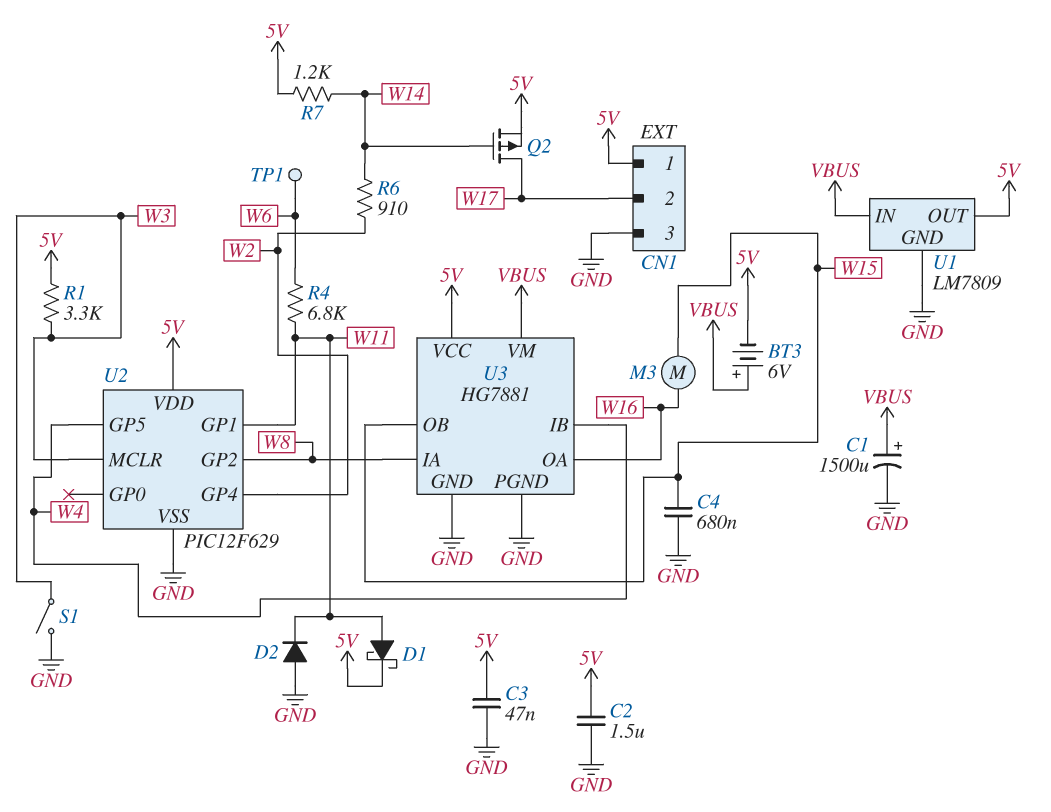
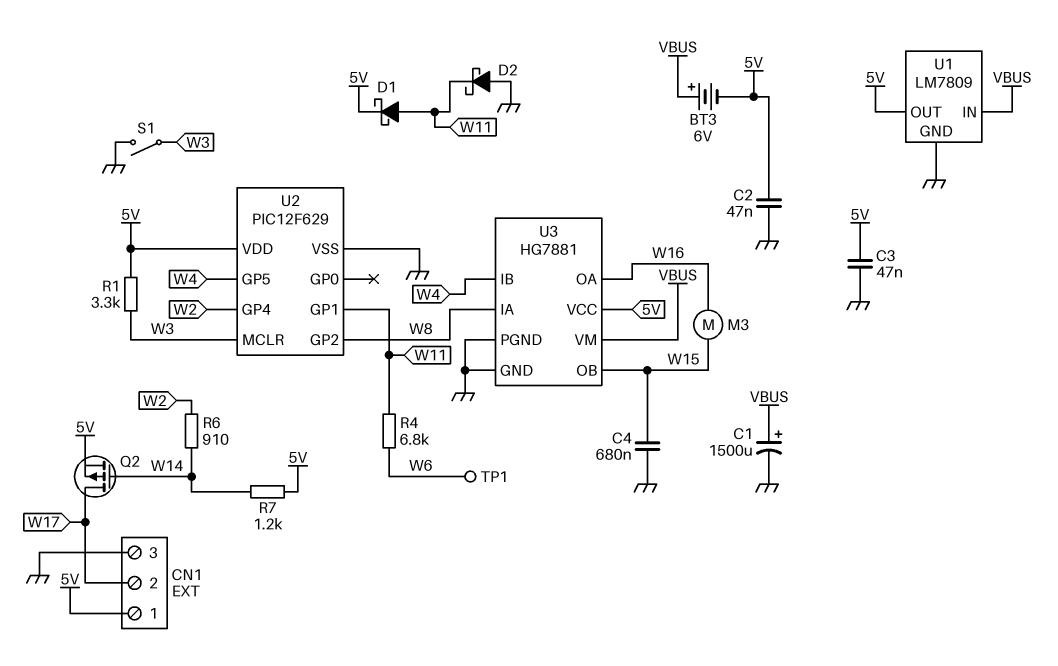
C2: 1.5uF (5V, GND) -> 47nF (5V, GND)
D2: diode (A GND, K W11) -> schottky (A GND, K W11)

